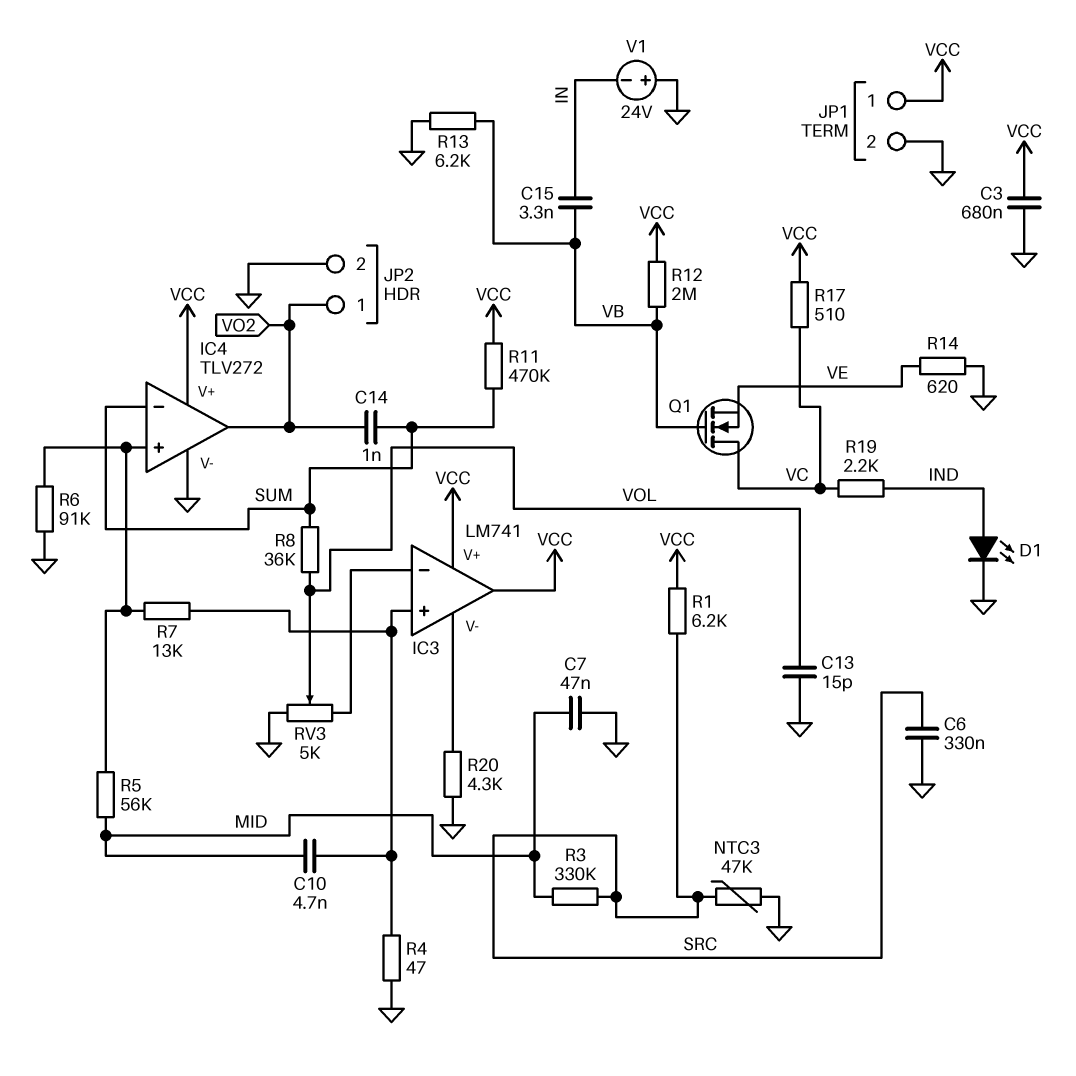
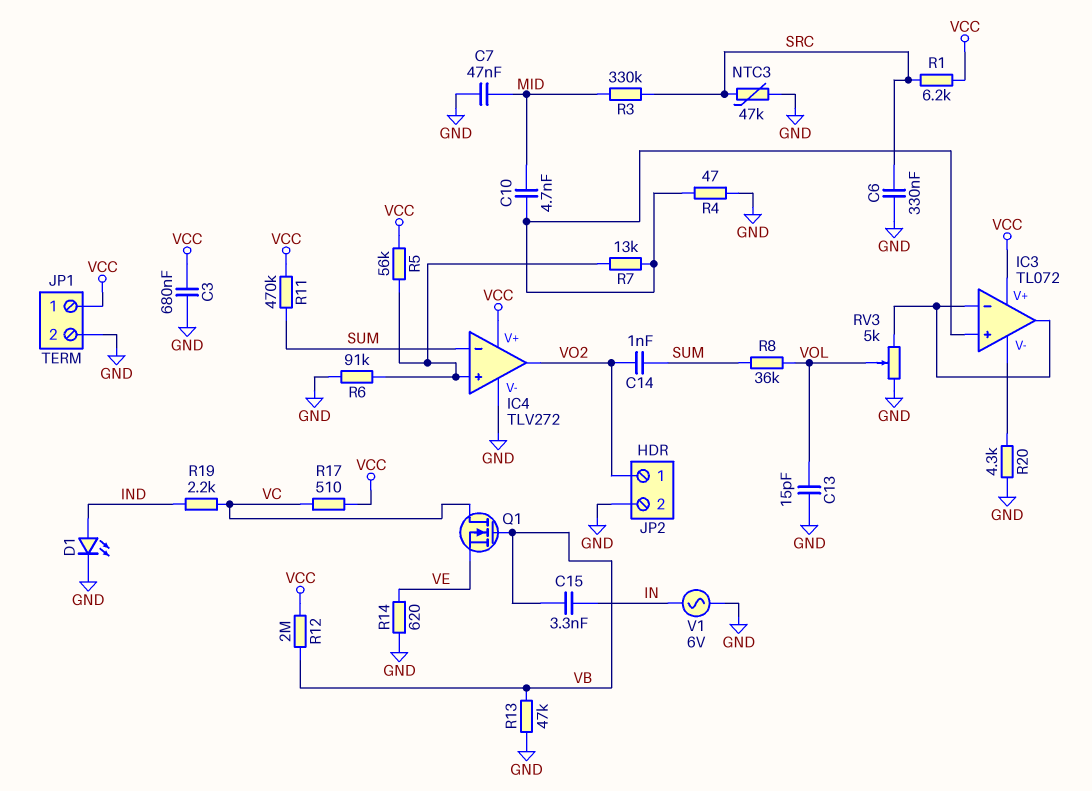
IC3: LM741 -> TL072
IC3 pin out: VCC -> IC3/in-
R5: 56k (IC4/in+, MID) -> 56k (IC4/in+, VCC)
R13: 6.2k (GND, VB) -> 47k (GND, VB)
V1: 24V (plus GND, minus IN) -> AC 6V (GND, IN)

